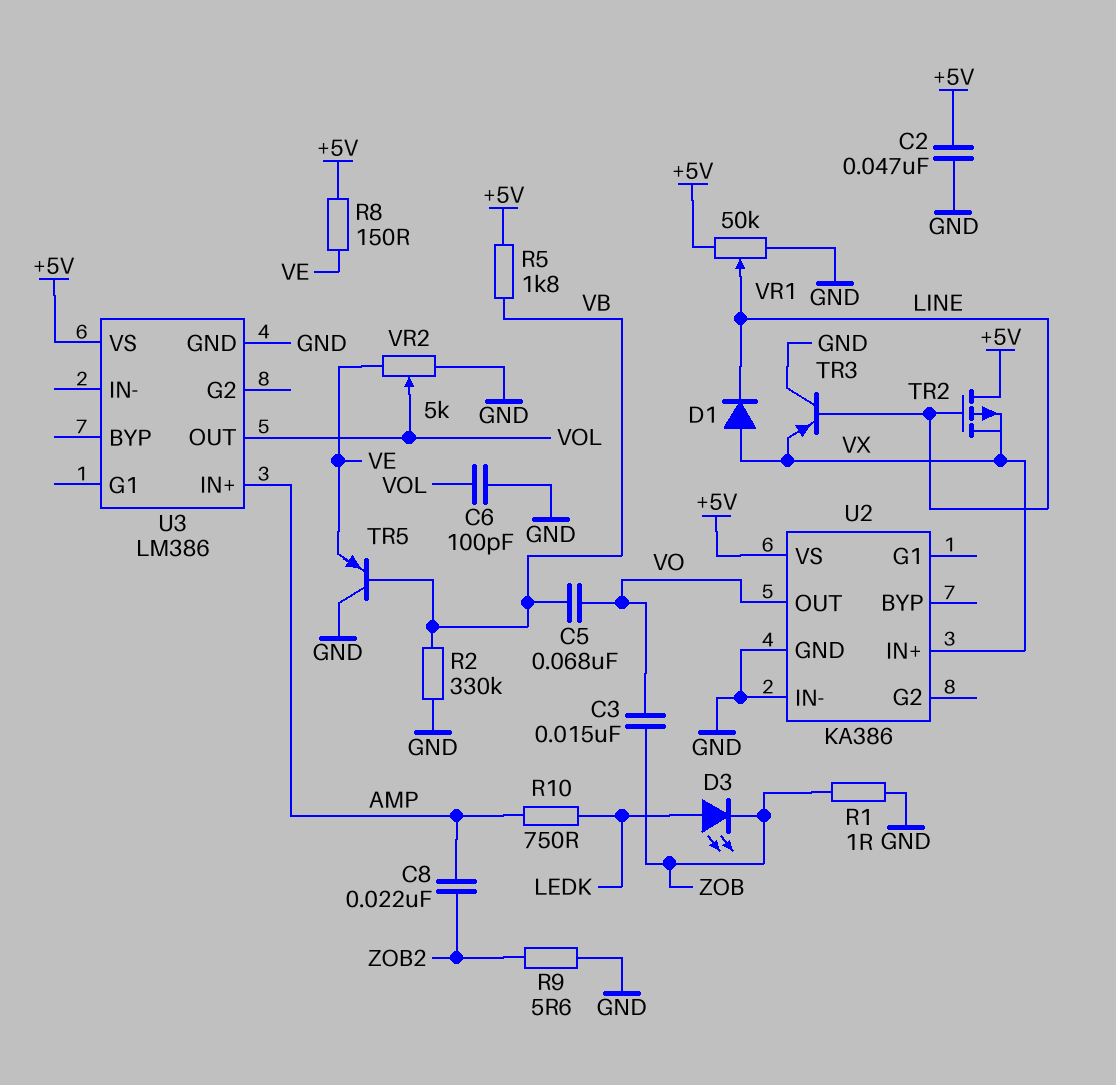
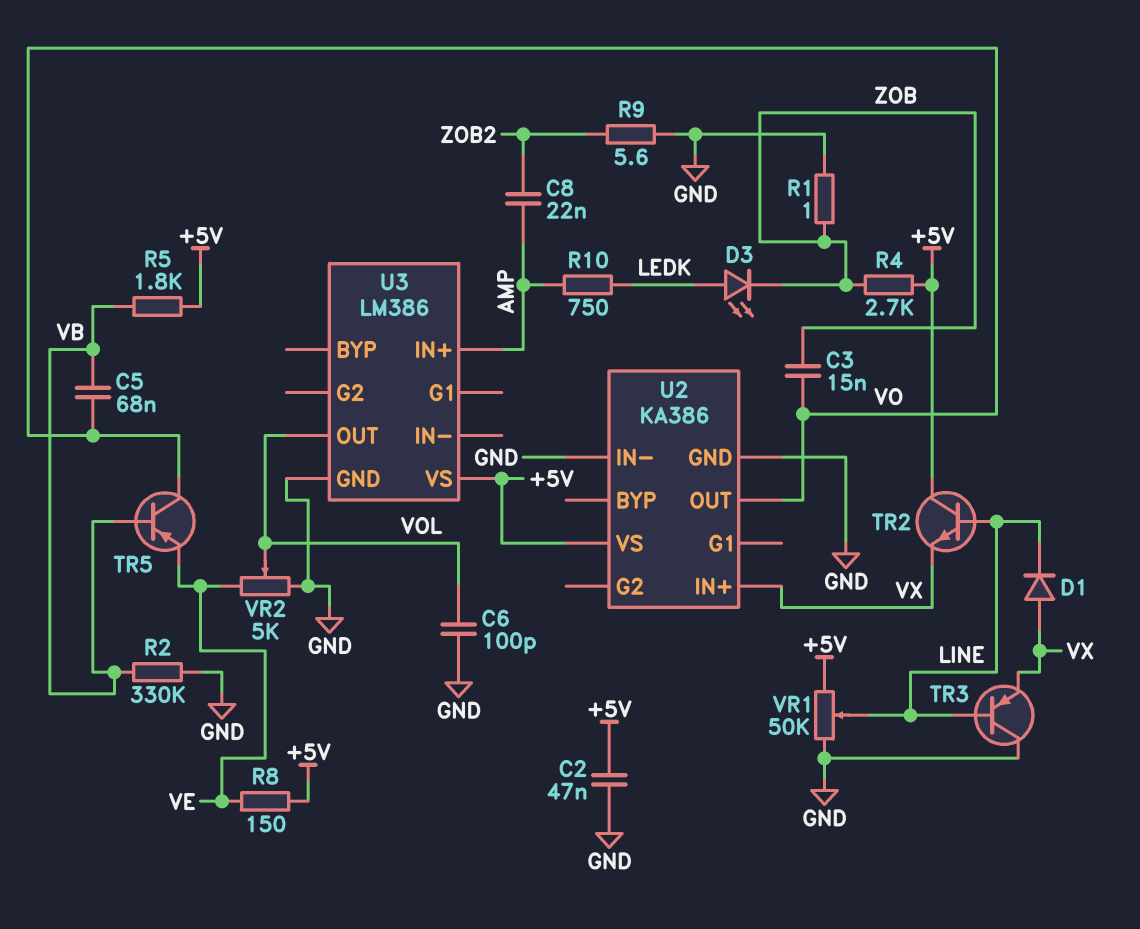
R4: none -> 2.7k (+5V, ZOB)
TR2: PMOS (G LINE, D +5V, S VX) -> NPN (B LINE, C +5V, E VX)
TR5: PNP (B VB, C GND, E VE) -> PNP (B VB, C VO, E VE)

